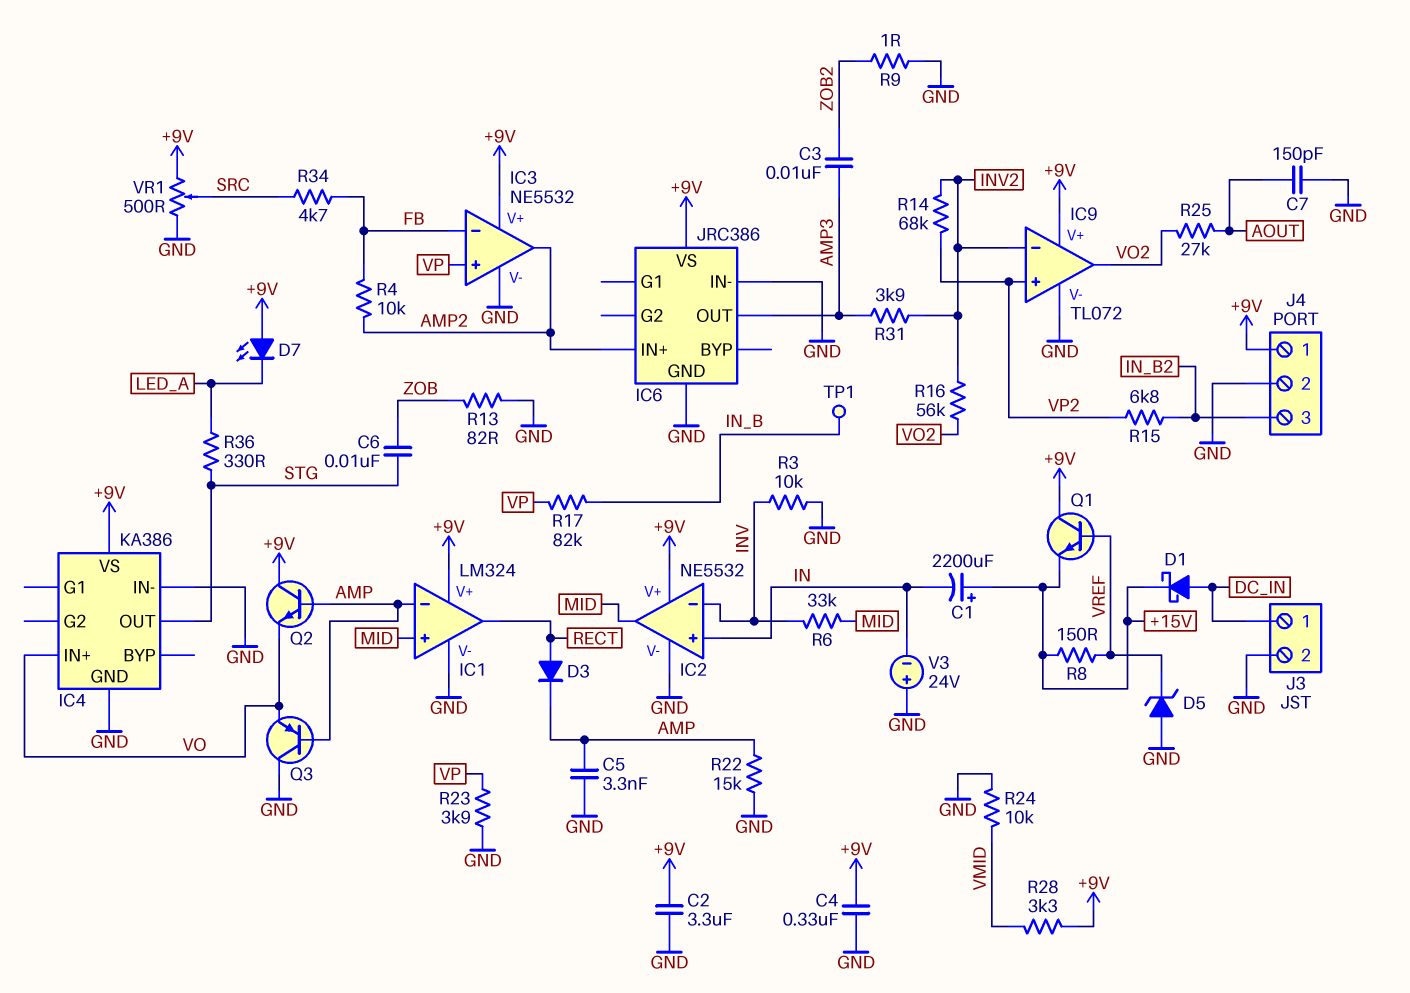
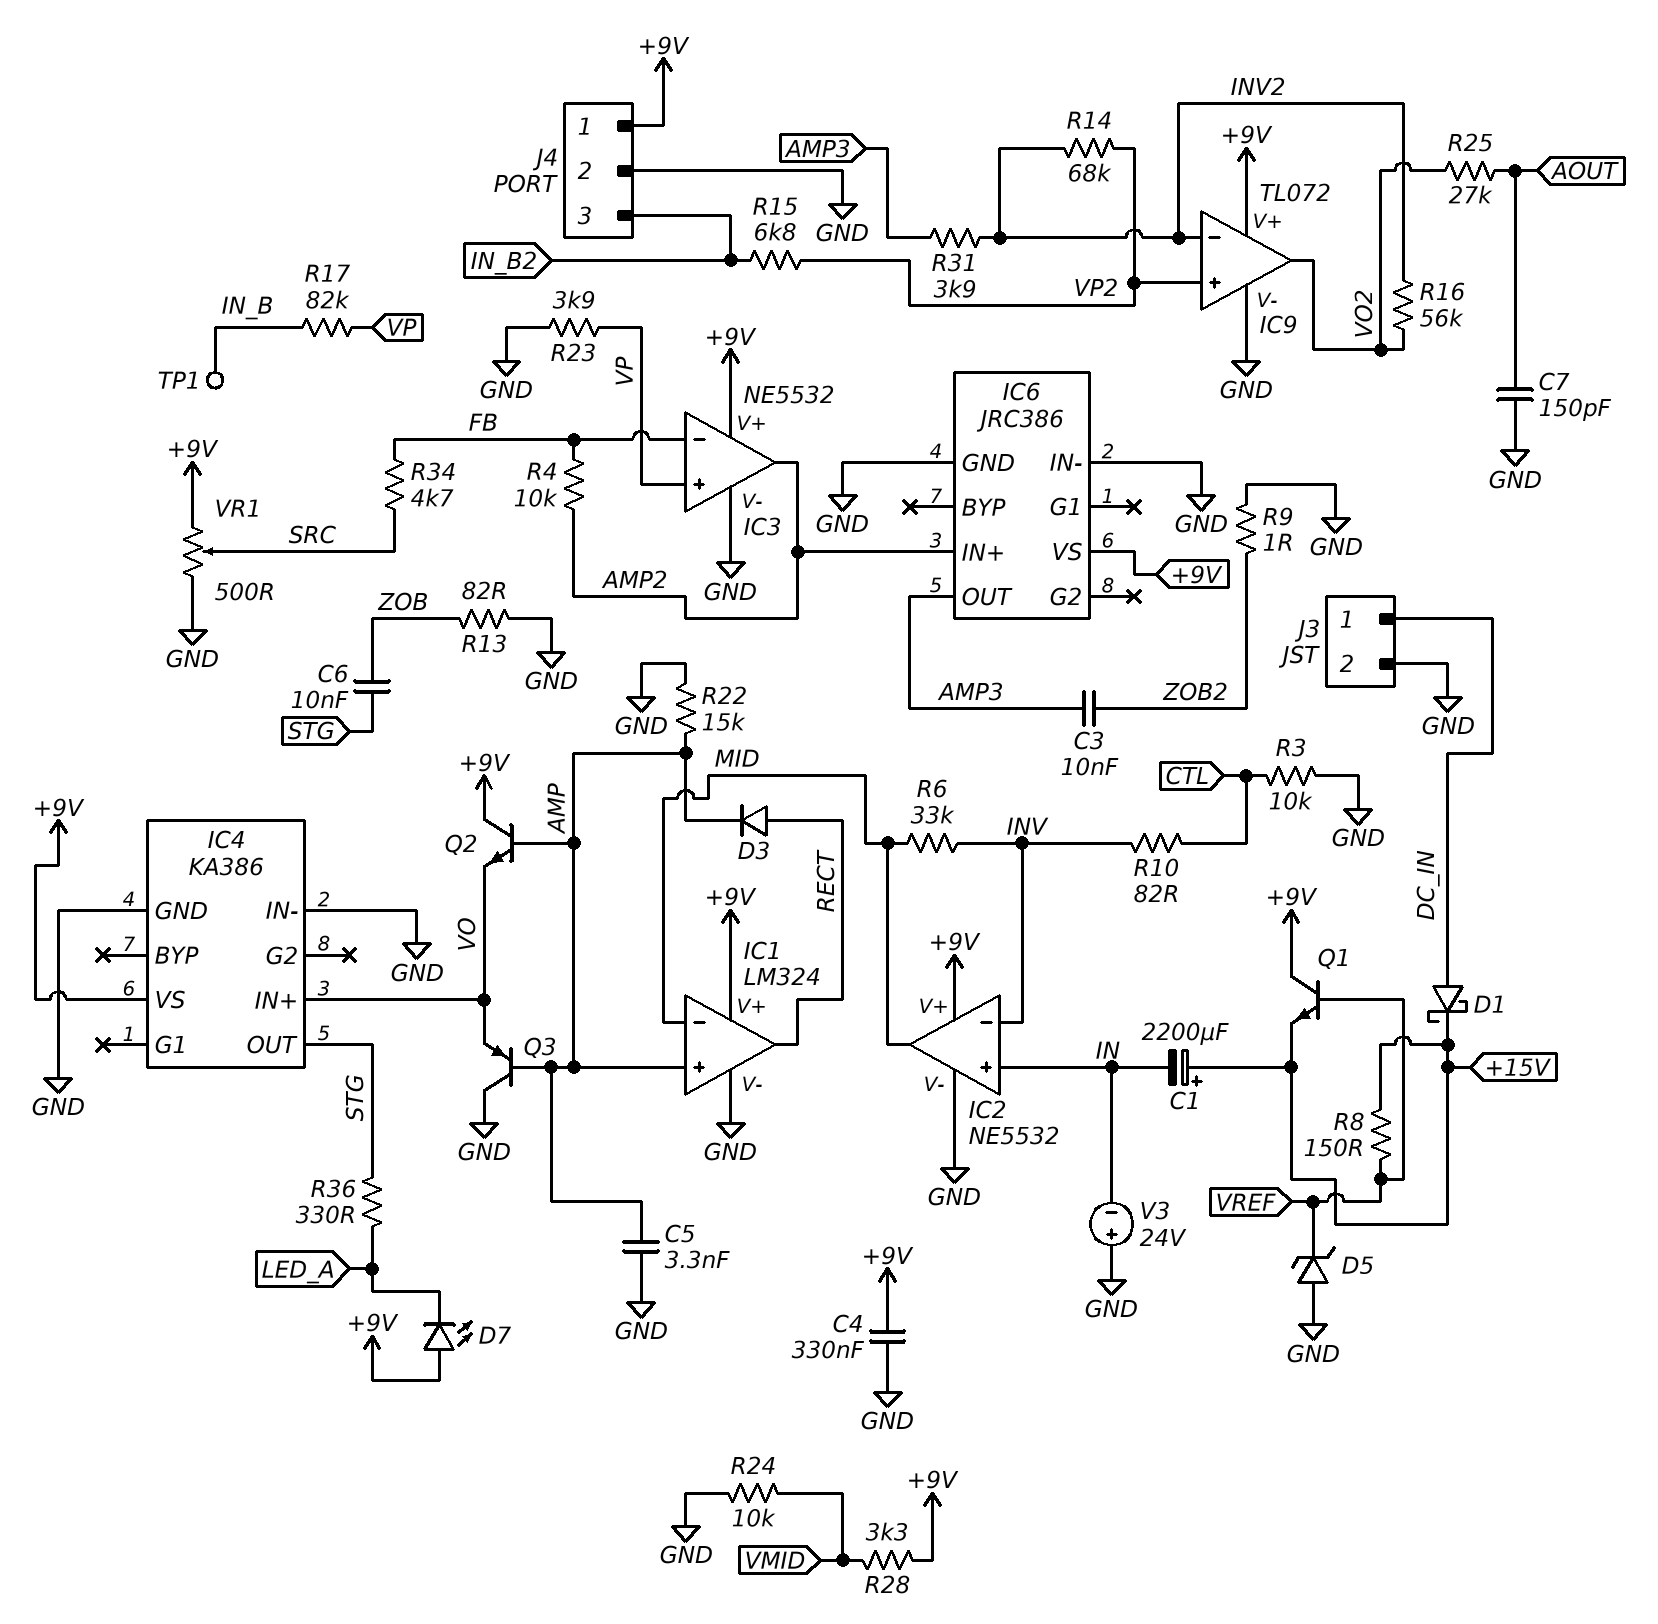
C2: 3.3uF (+9V, GND) -> none
IC1 pin in+: MID -> AMP
IC1 pin in-: AMP -> MID
R3: 10k (GND, INV) -> 10k (CTL, GND)
R10: none -> 82 (CTL, INV)

